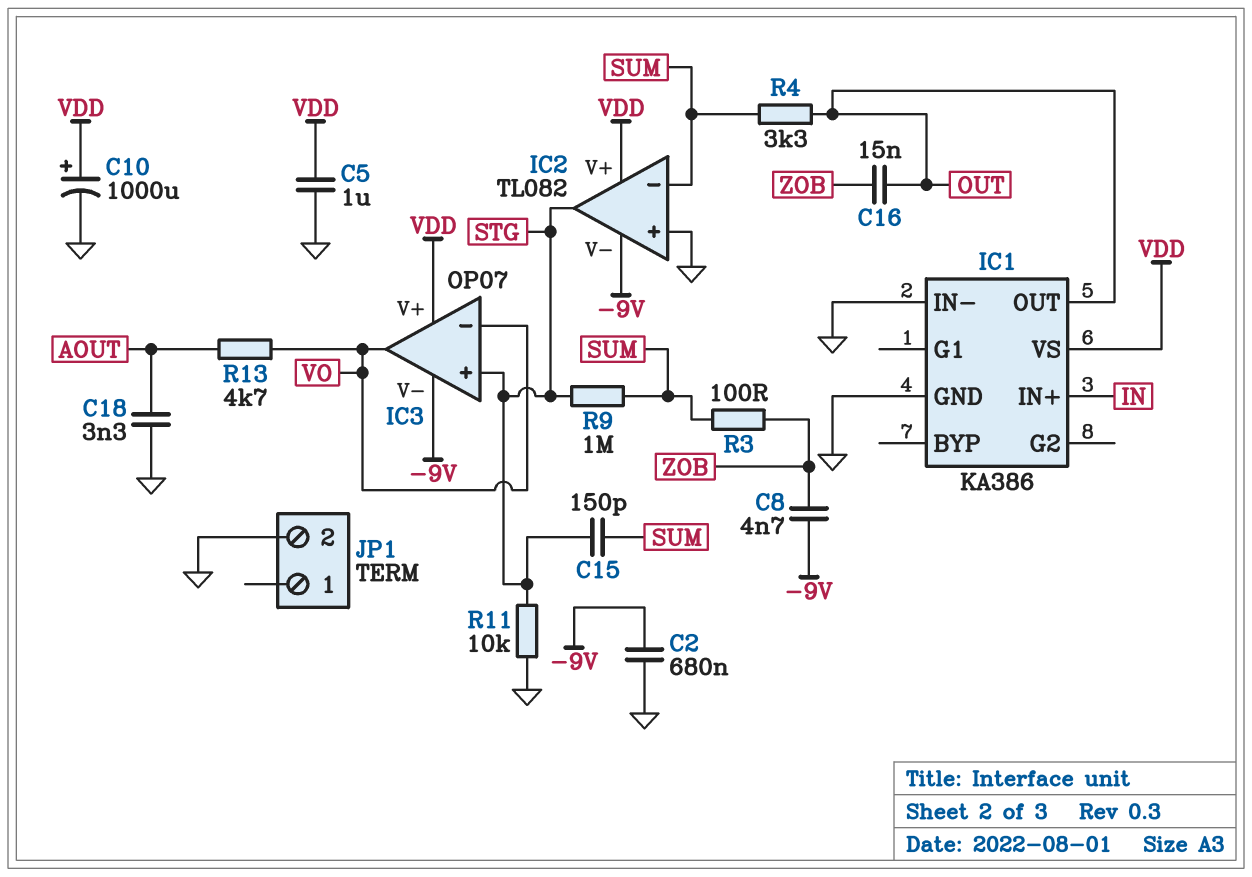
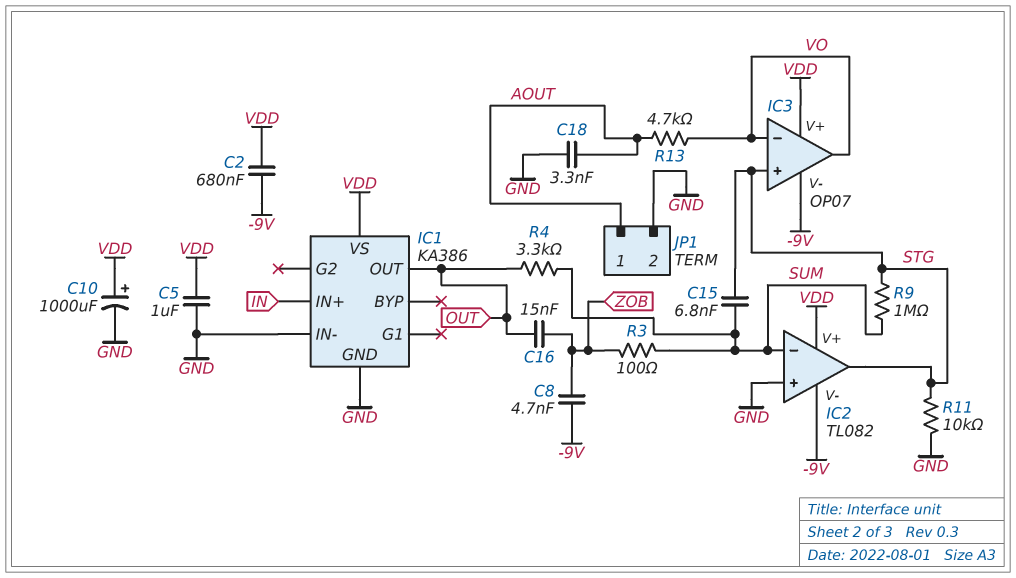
C2: 680nF (-9V, GND) -> 680nF (-9V, VDD)
C15: 150pF (STG, SUM) -> 6.8nF (STG, SUM)
JP1 pin 1: none -> AOUT

